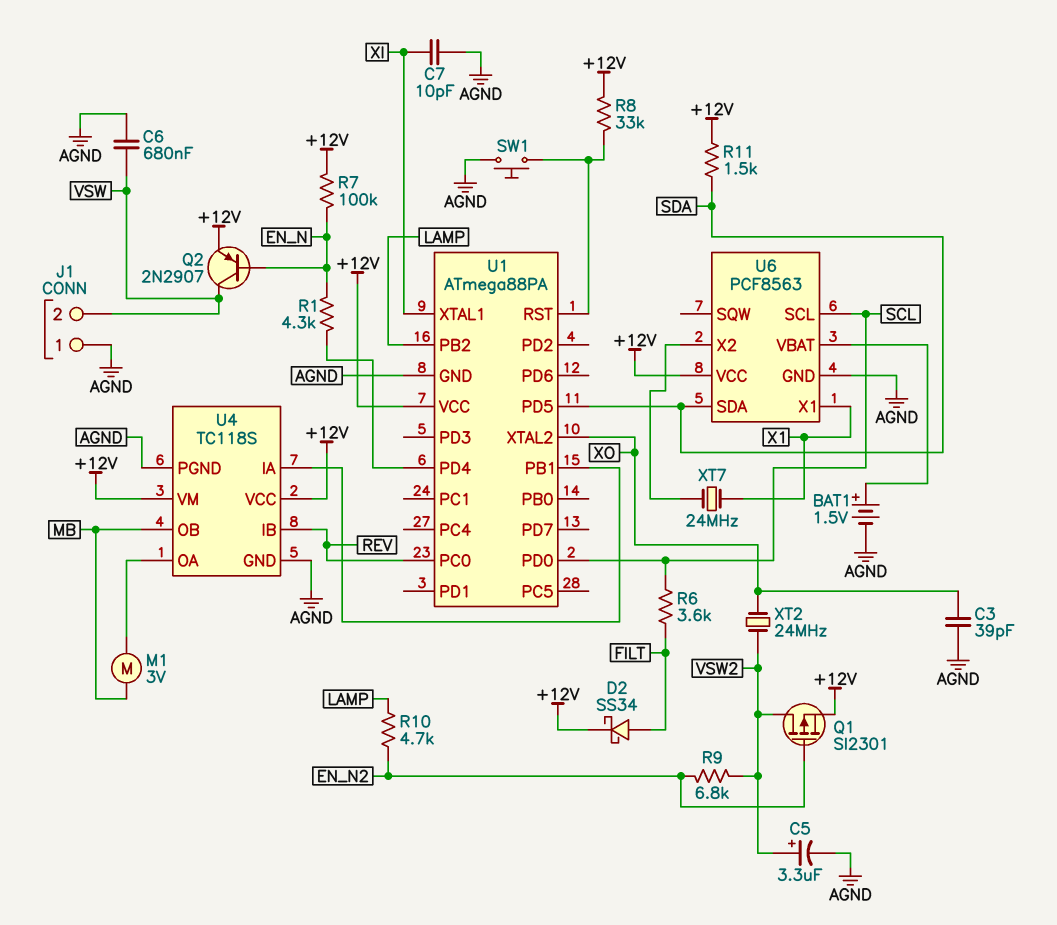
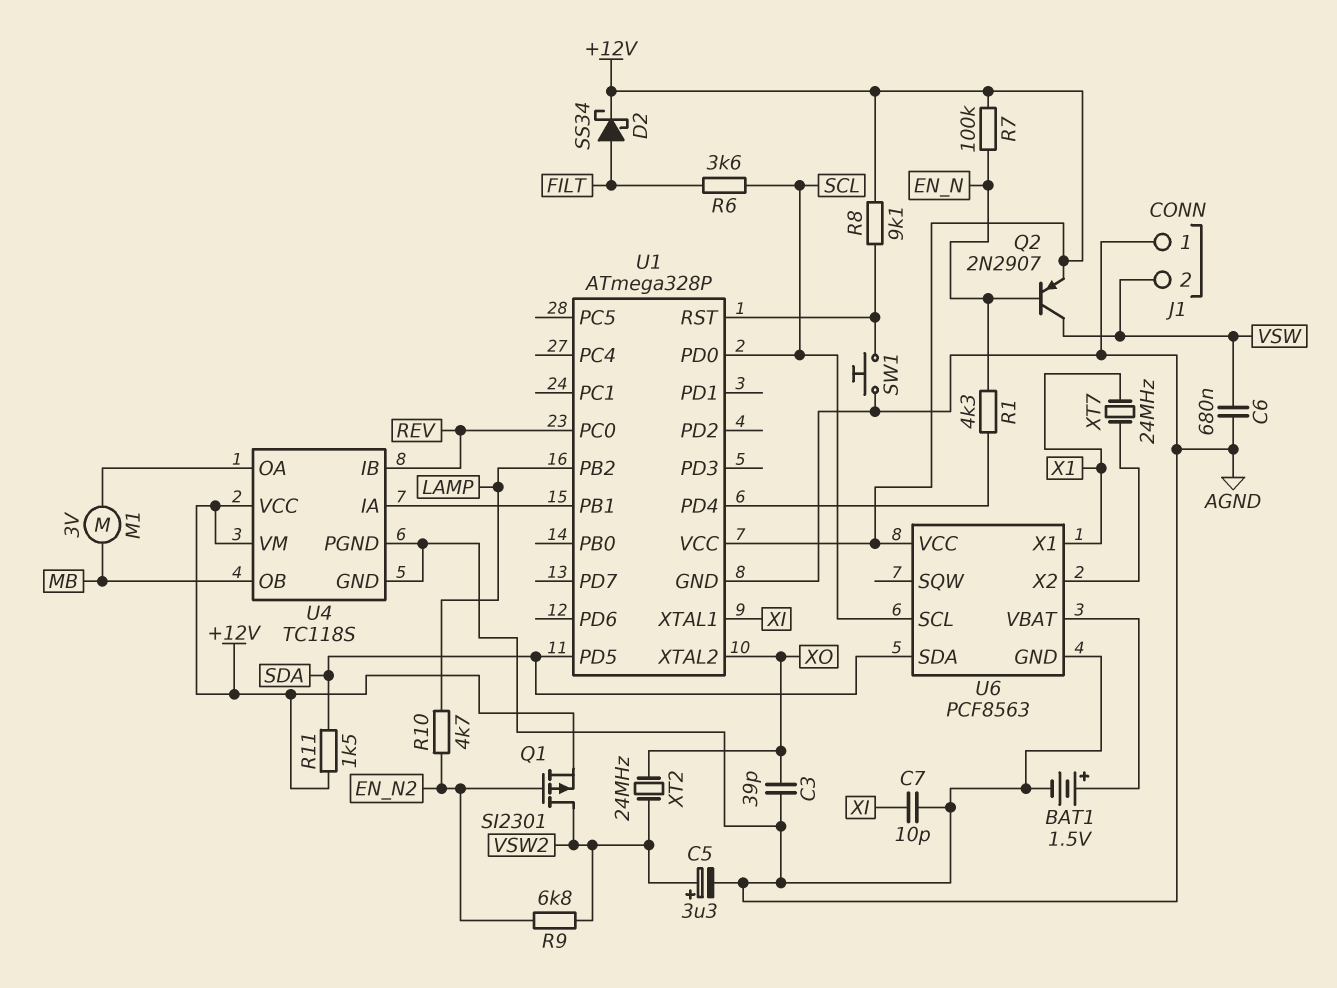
R8: 33k (+12V, U1/RST) -> 9.1k (+12V, U1/RST)
U1: ATmega88PA -> ATmega328P

